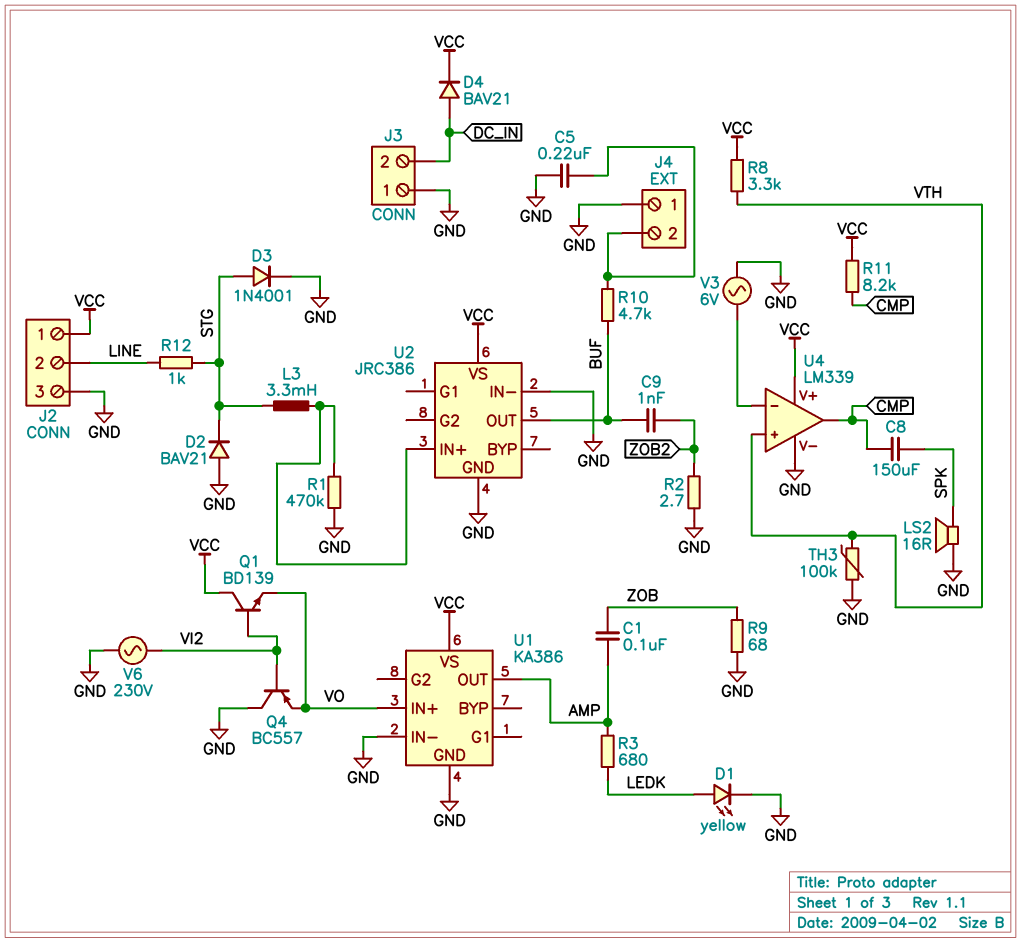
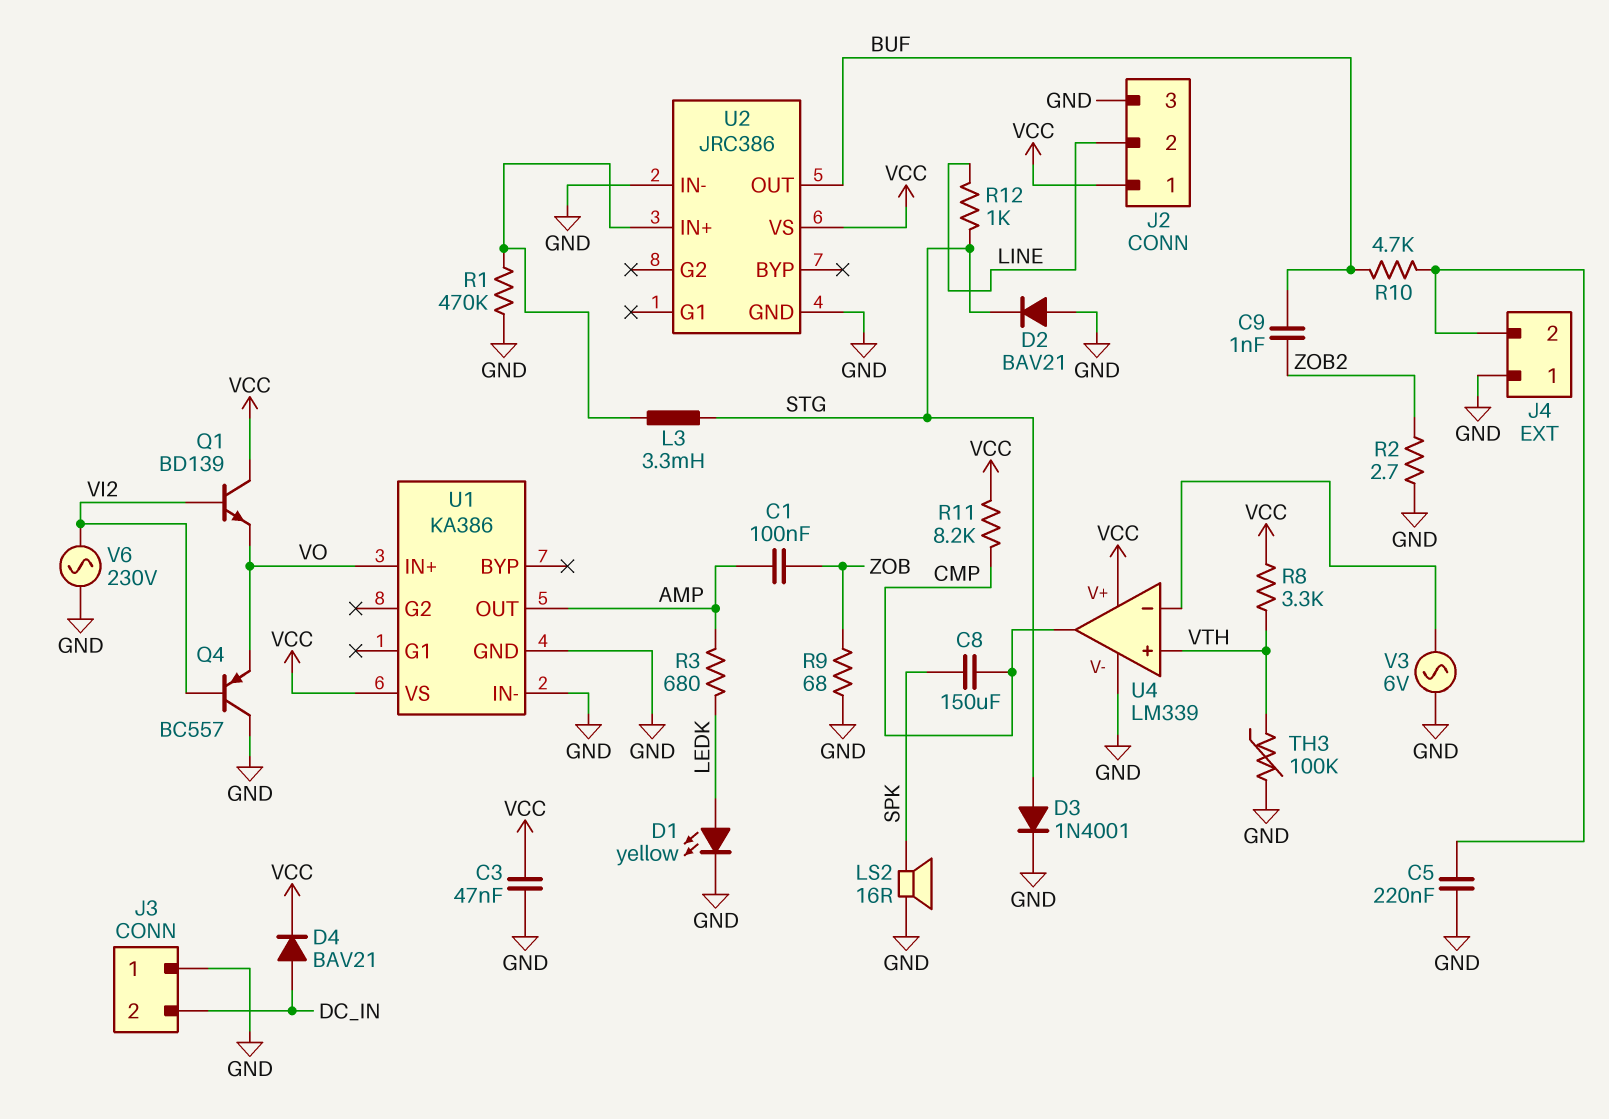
C3: none -> 47nF (GND, VCC)

